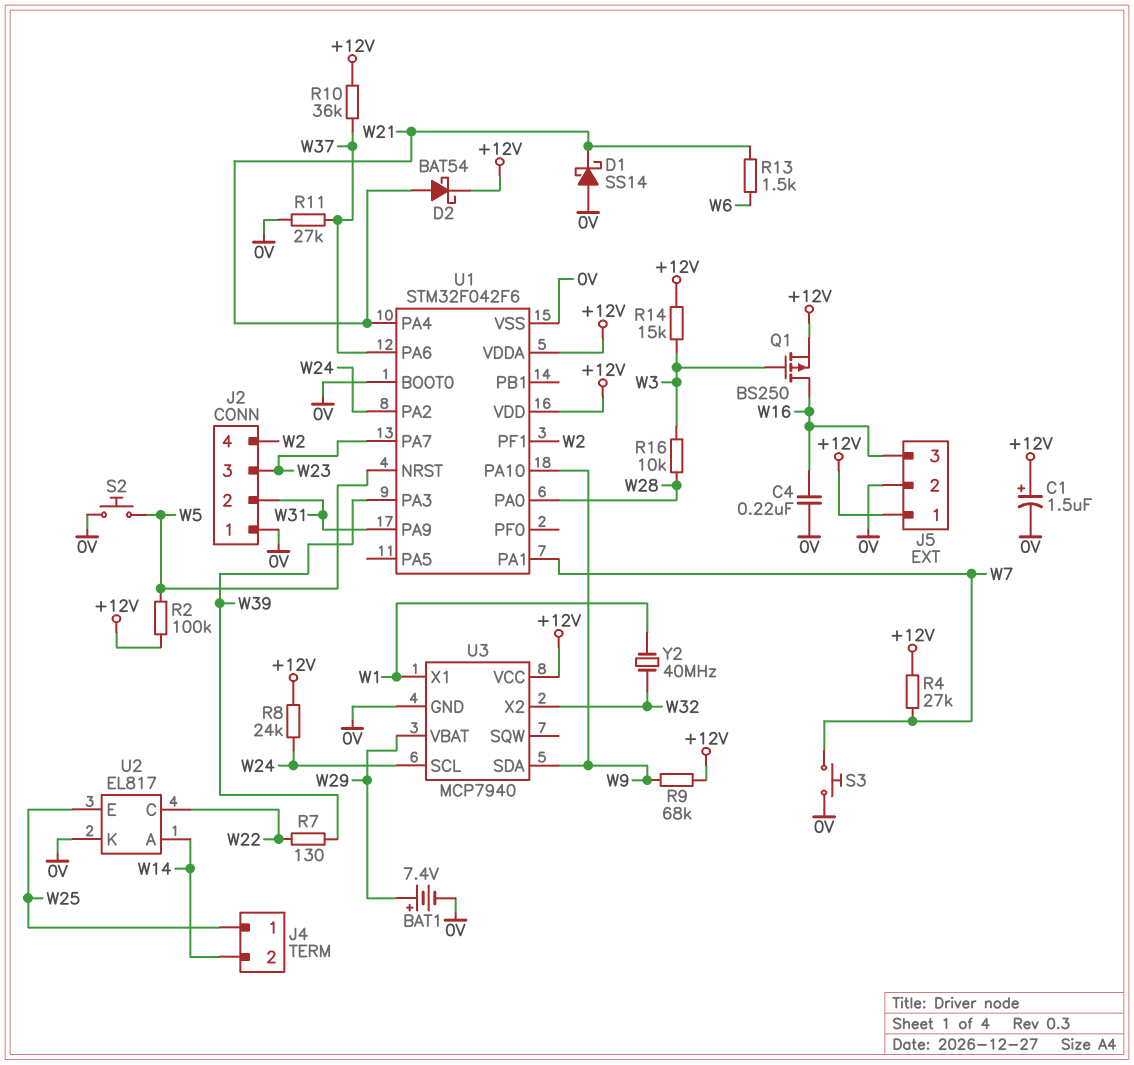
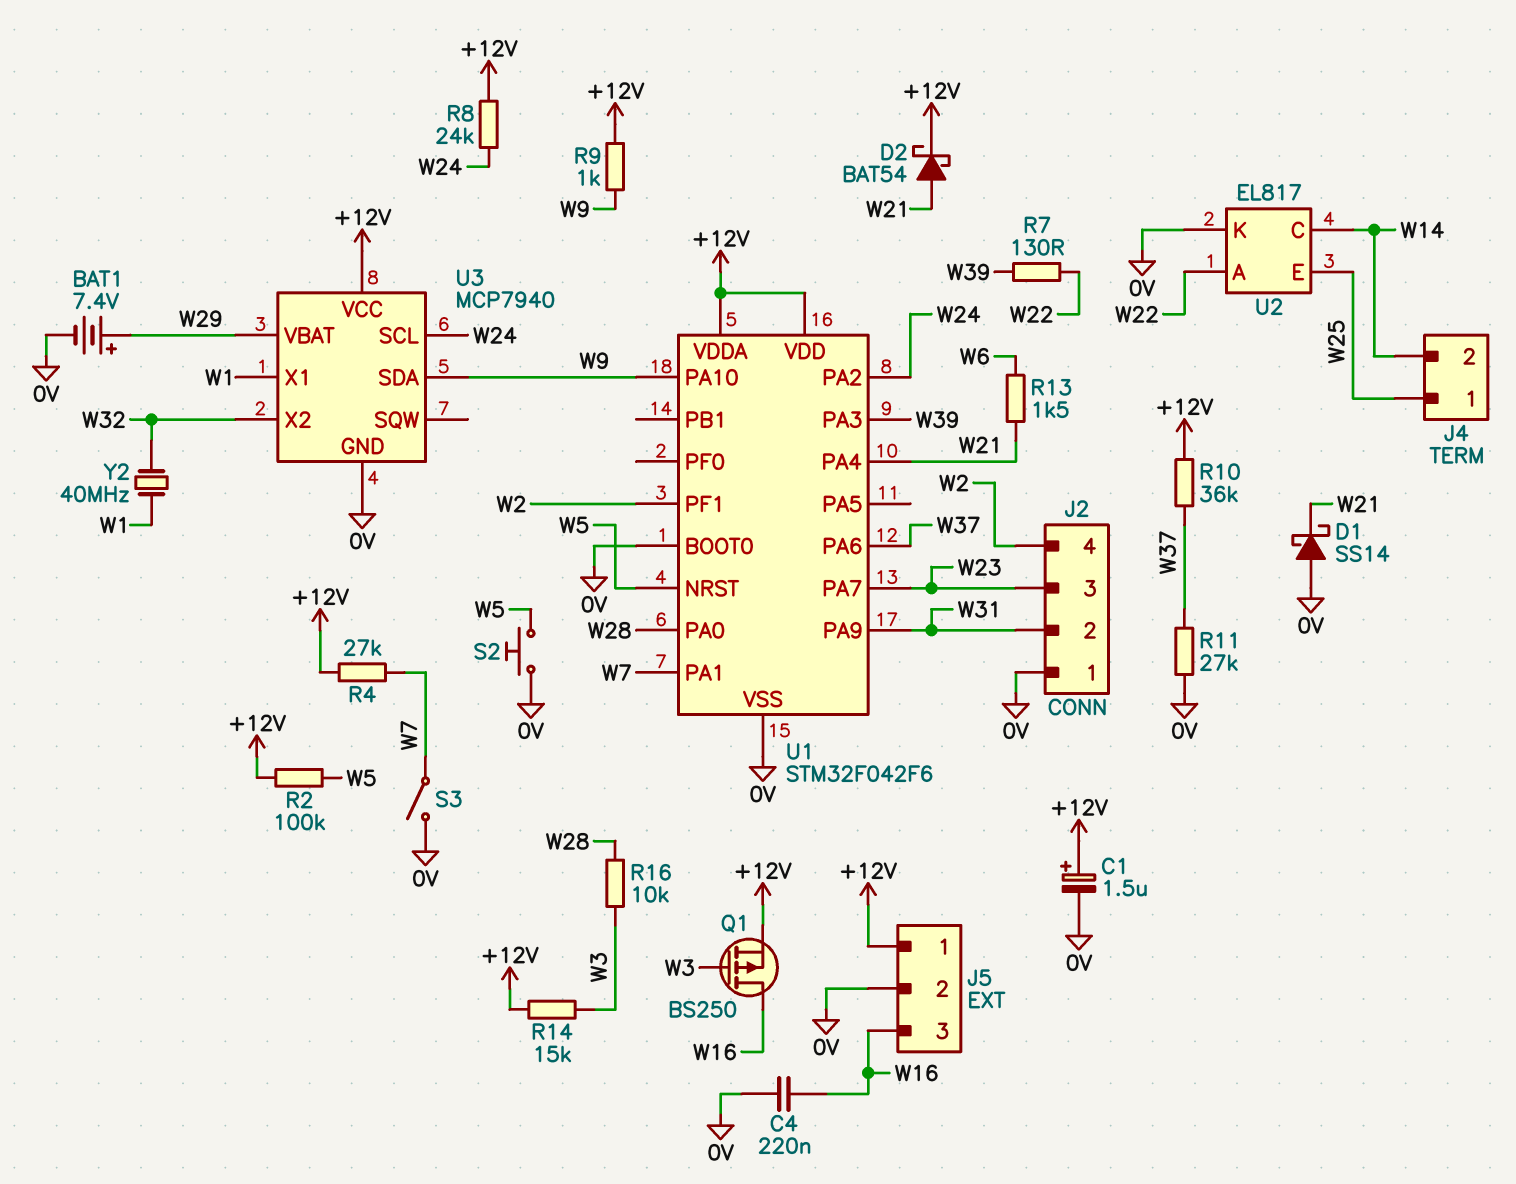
R9: 68k (+12V, W9) -> 1k (+12V, W9)
S3: button (0V, W7) -> switch (0V, W7)
U2 pin A: W14 -> W22
U2 pin C: W22 -> W14

